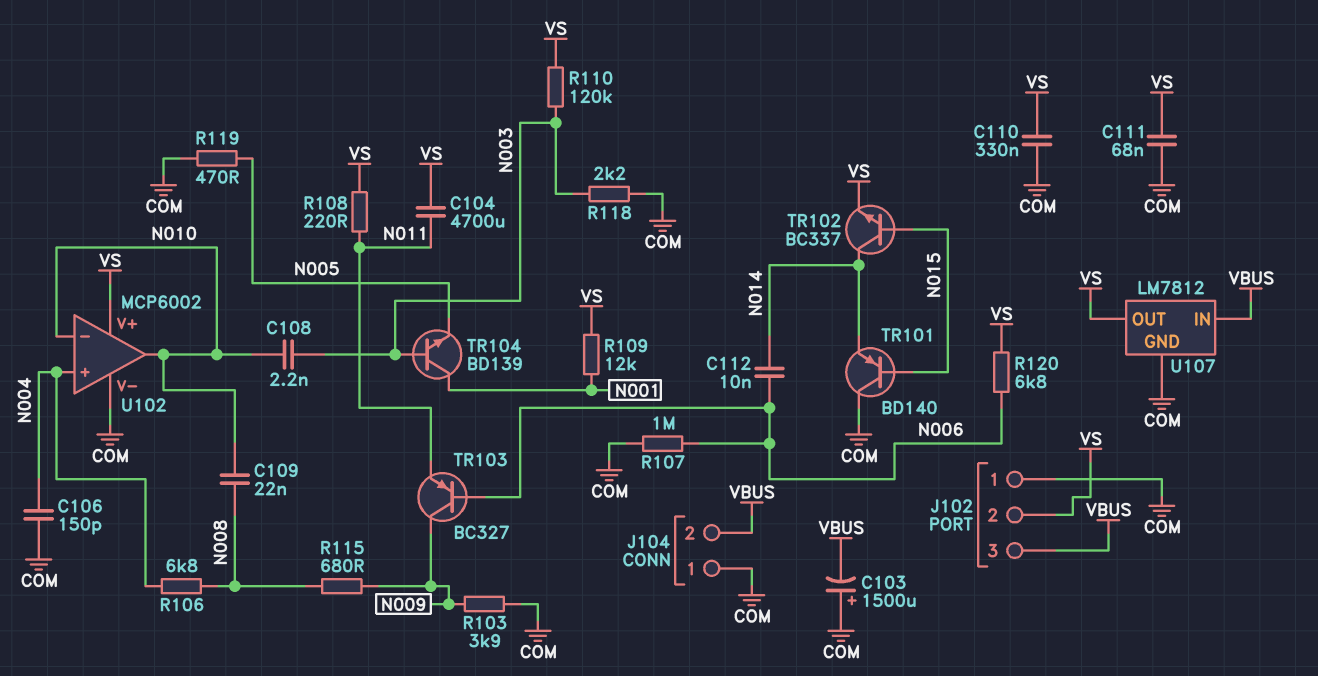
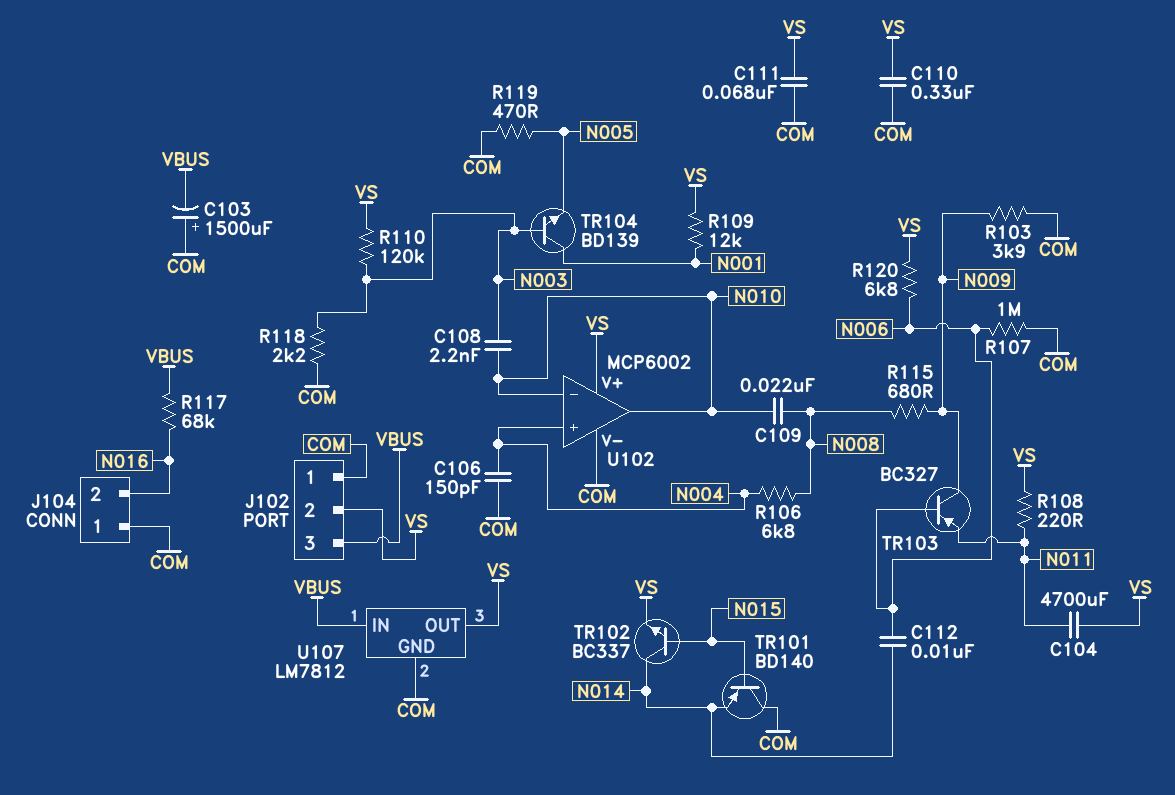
J104 pin 2: VBUS -> N016
R117: none -> 68k (N016, VBUS)

